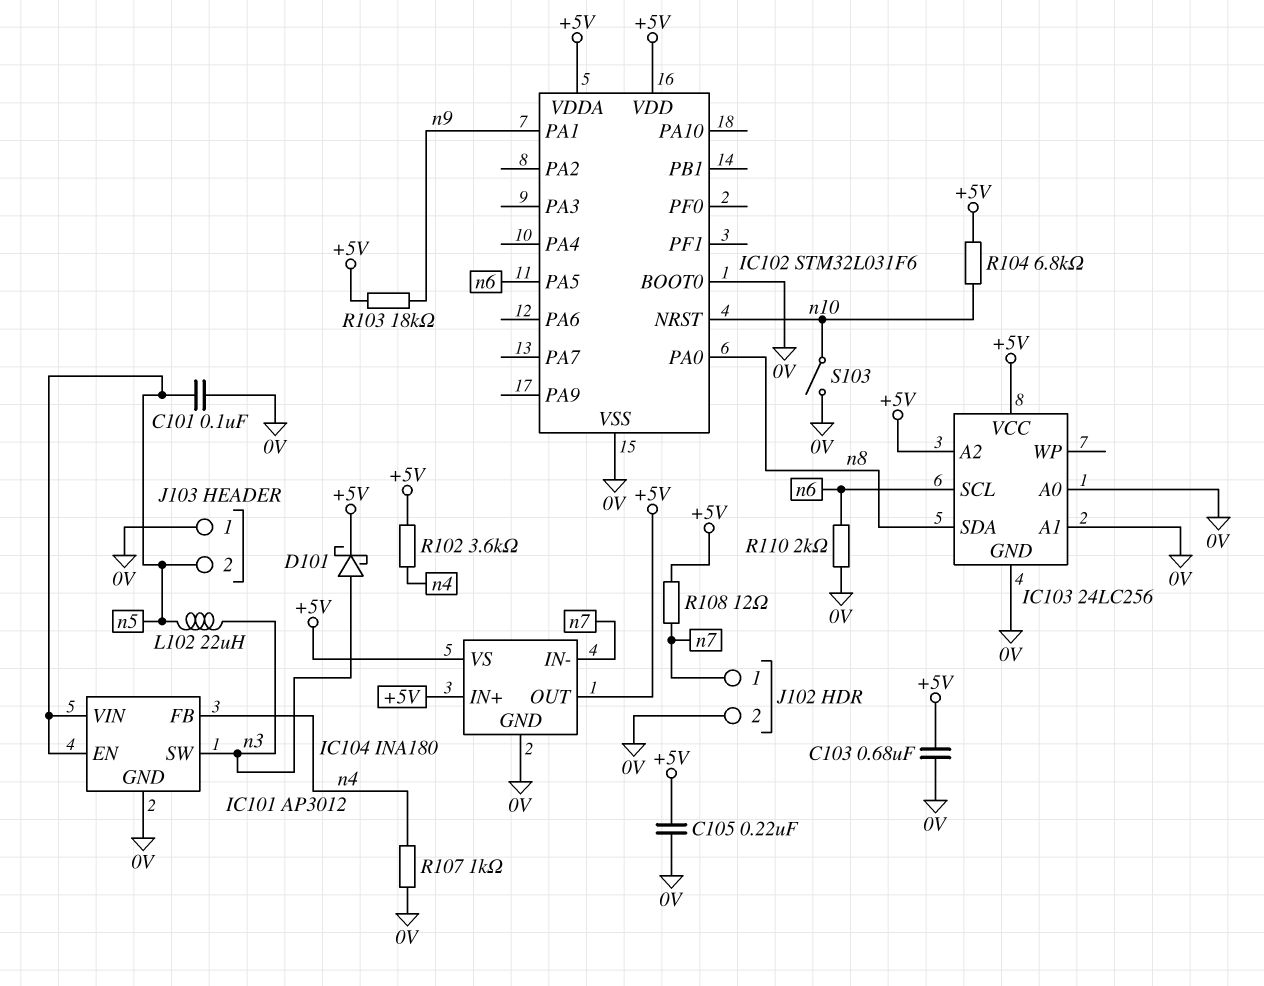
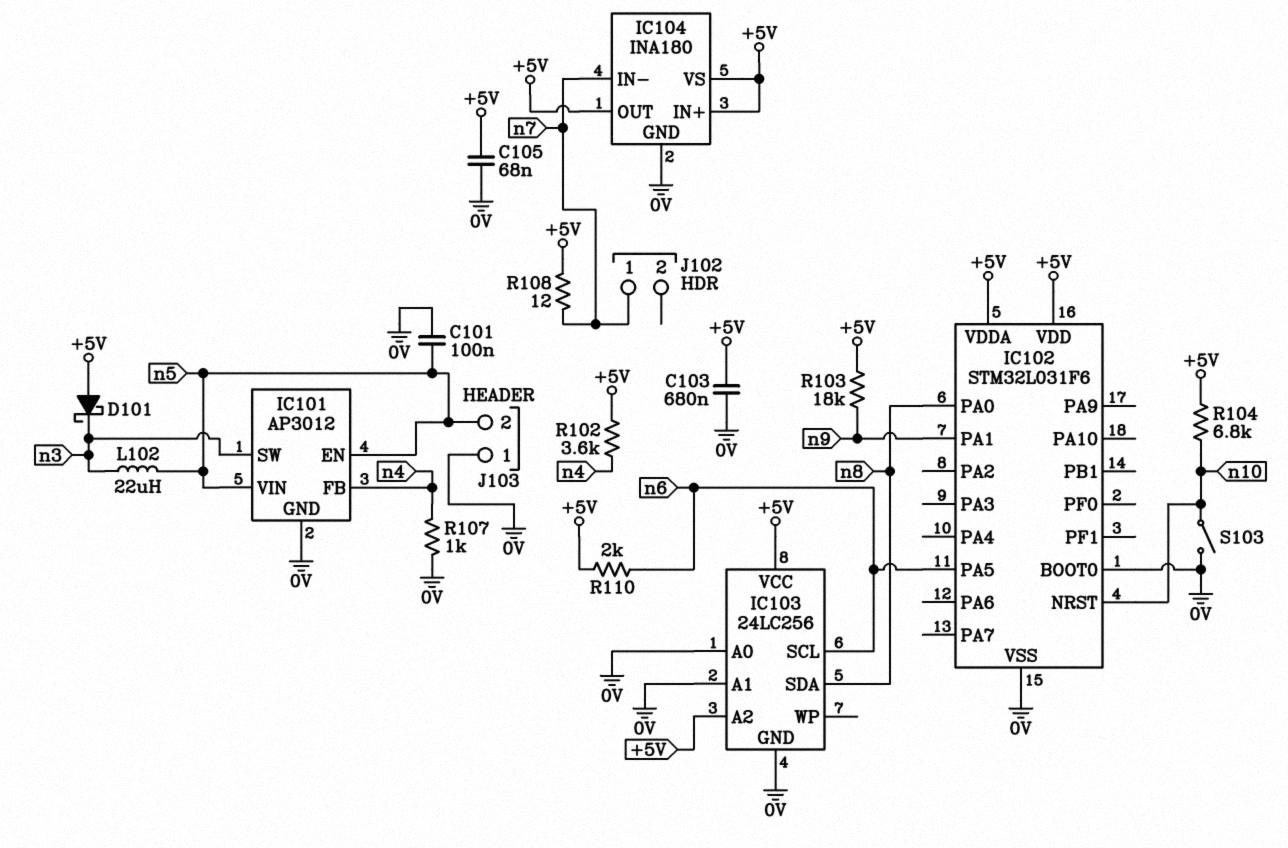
C105: 220nF (+5V, 0V) -> 68nF (+5V, 0V)
D101: schottky (A n3, K +5V) -> schottky (A +5V, K n3)
J102 pin 2: 0V -> none
R110: 2k (0V, n6) -> 2k (+5V, n6)

